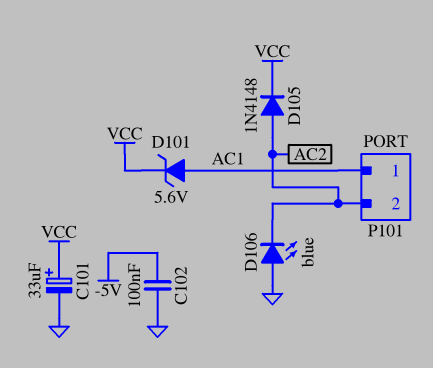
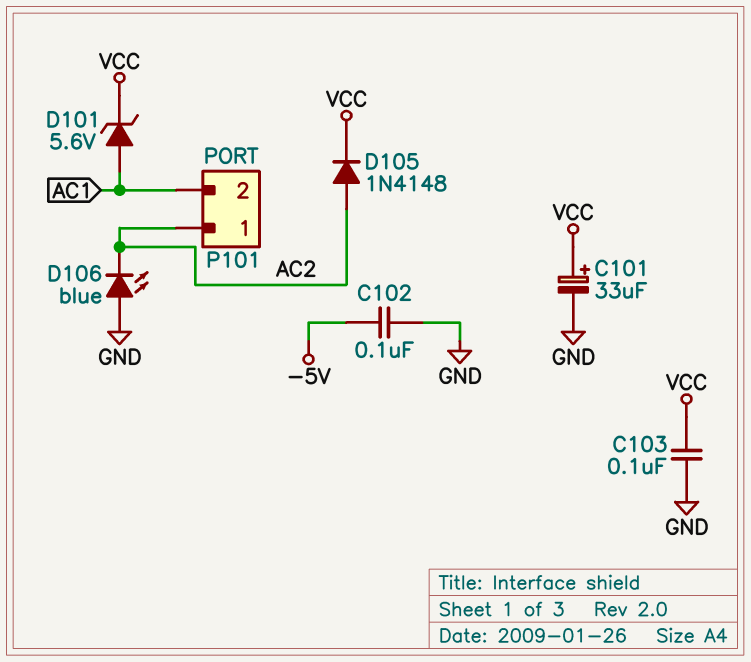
C103: none -> 100nF (GND, VCC)
P101 pin 1: AC1 -> AC2
P101 pin 2: AC2 -> AC1

